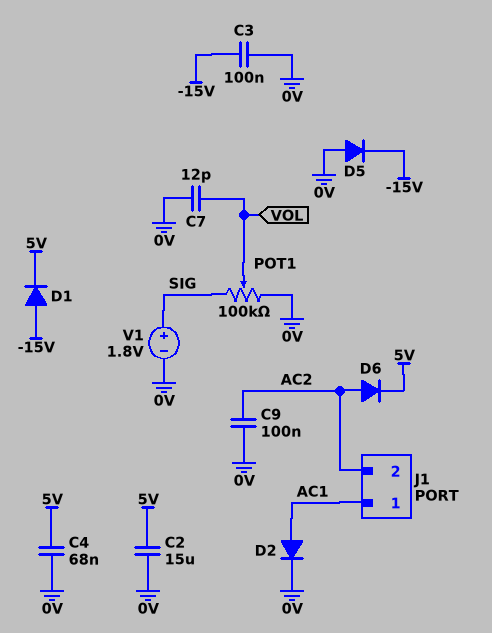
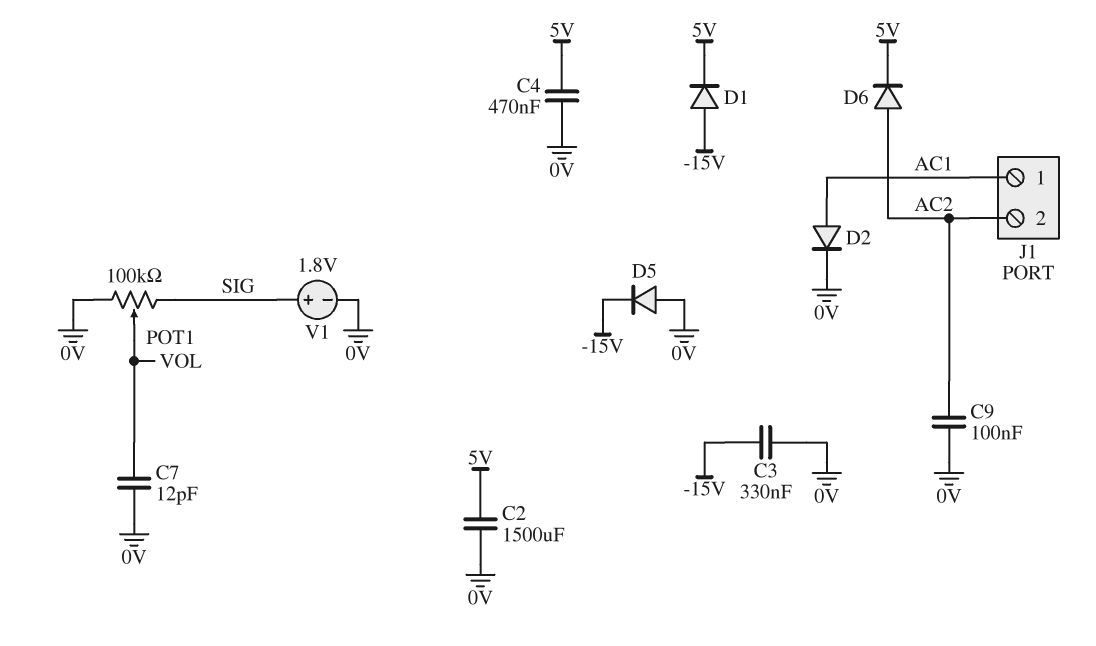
C2: 15uF (0V, 5V) -> 1500uF (0V, 5V)
C3: 100nF (-15V, 0V) -> 330nF (-15V, 0V)
C4: 68nF (0V, 5V) -> 470nF (0V, 5V)

